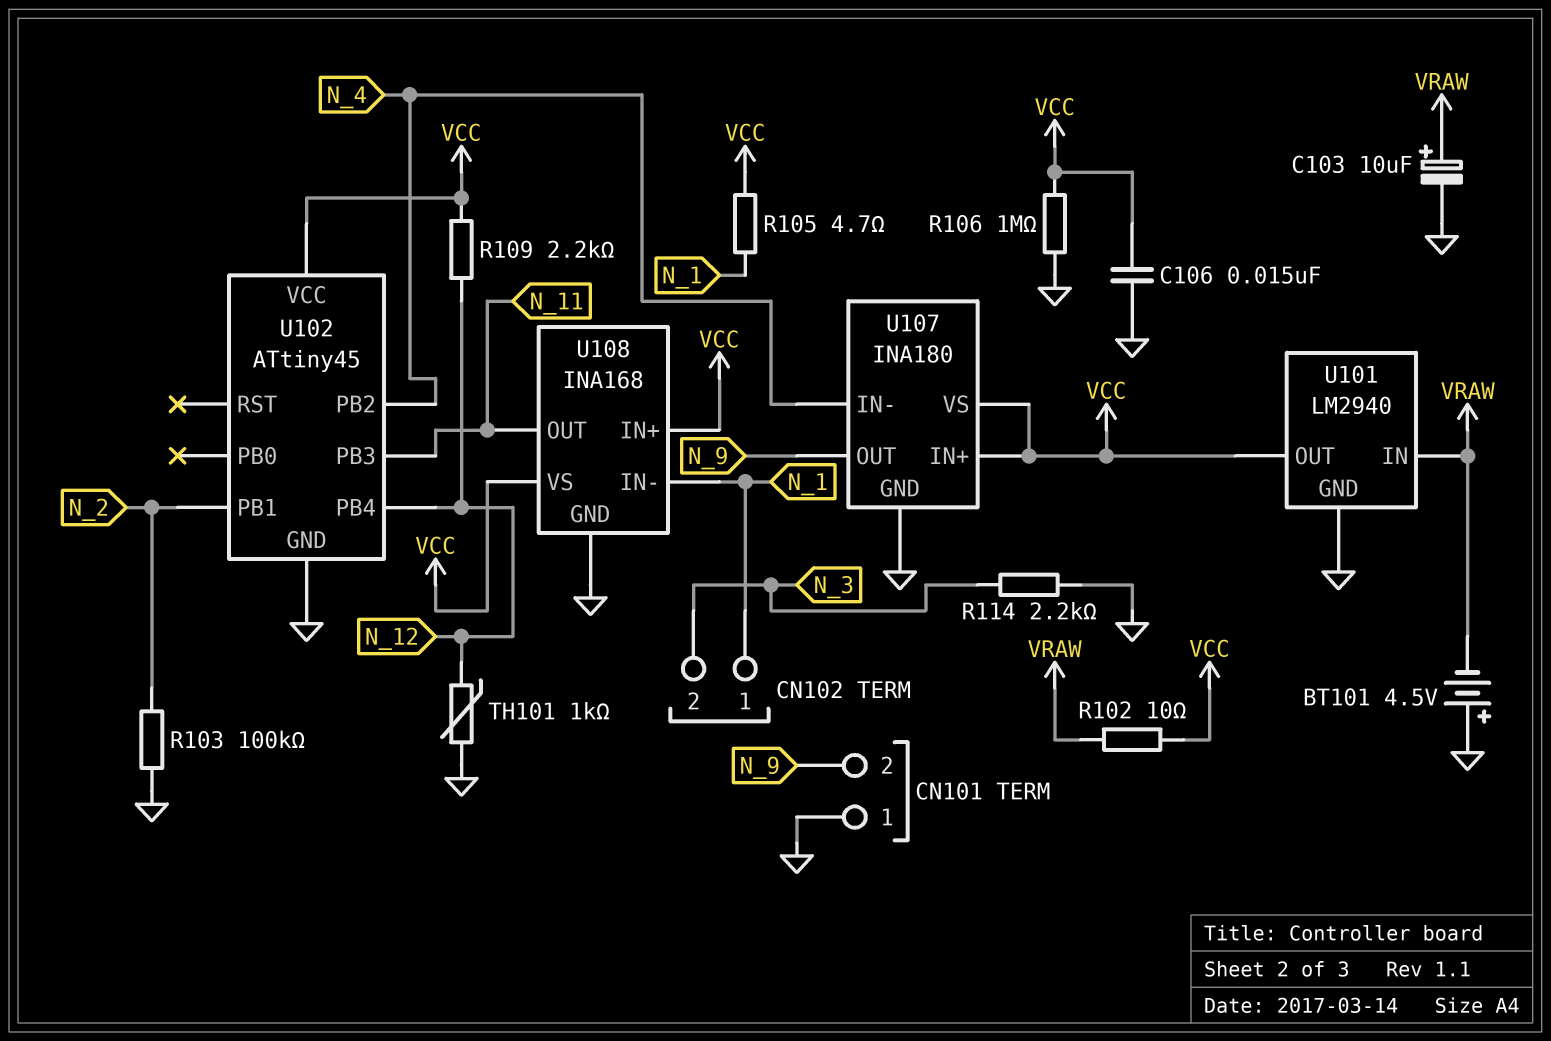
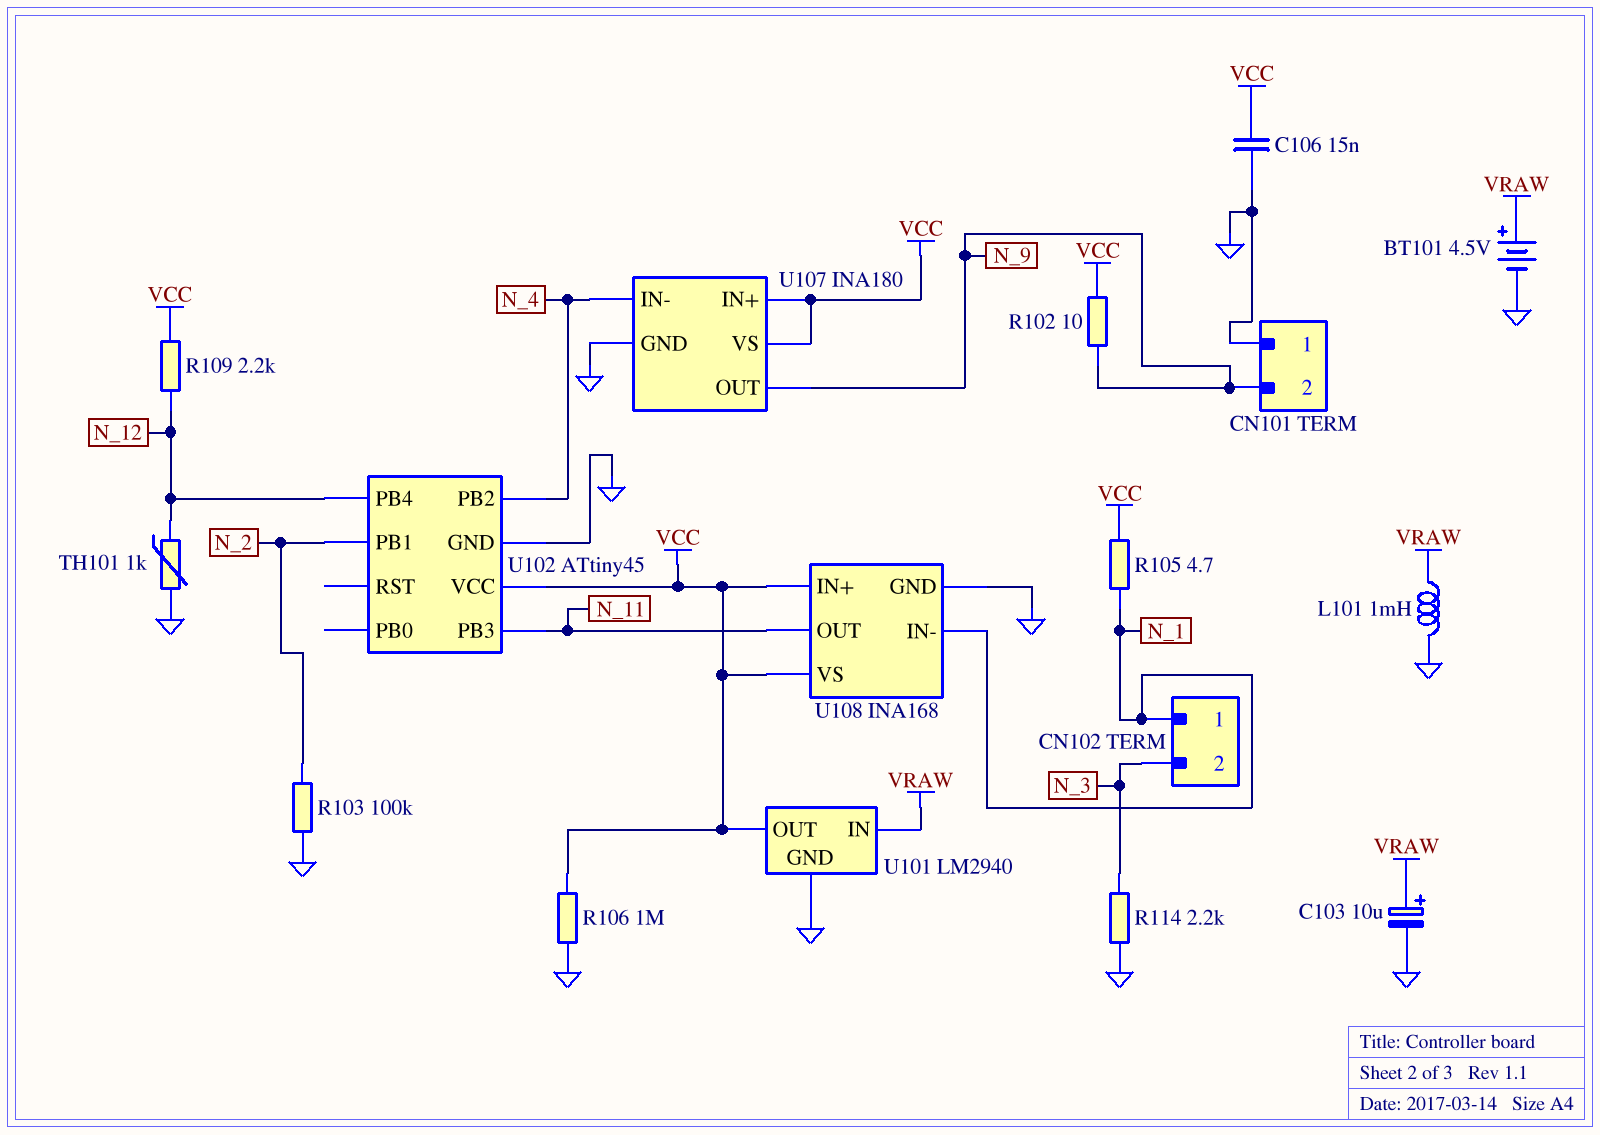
BT101: 4.5V (plus GND, minus VRAW) -> 4.5V (plus VRAW, minus GND)
L101: none -> 1mH (GND, VRAW)
R102: 10 (VCC, VRAW) -> 10 (N_9, VCC)

